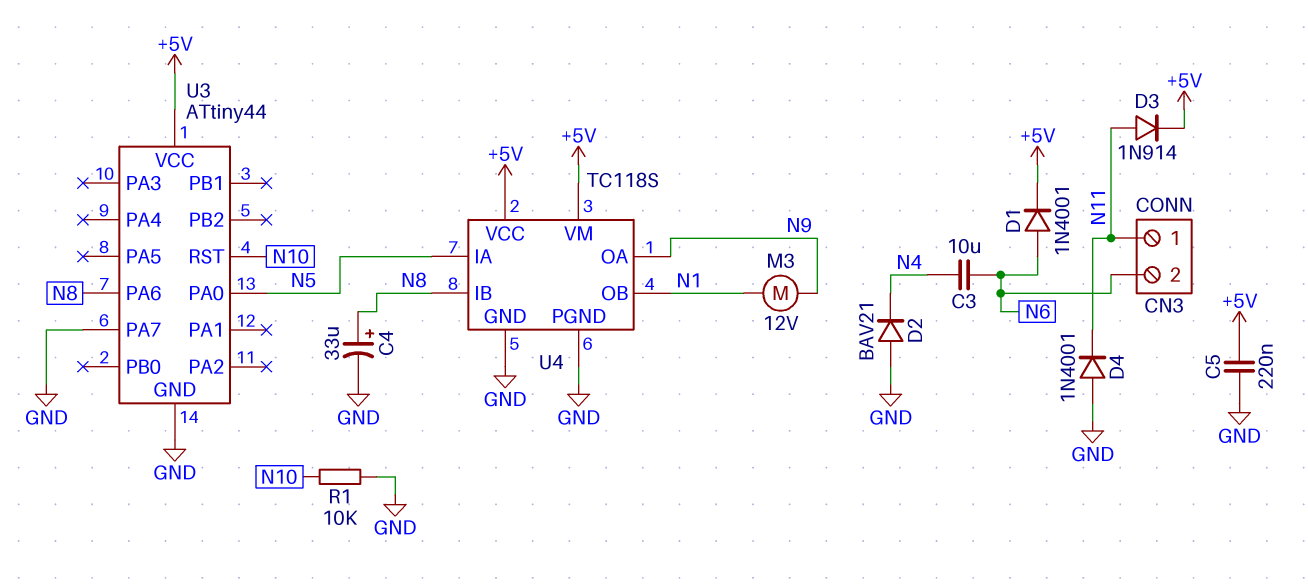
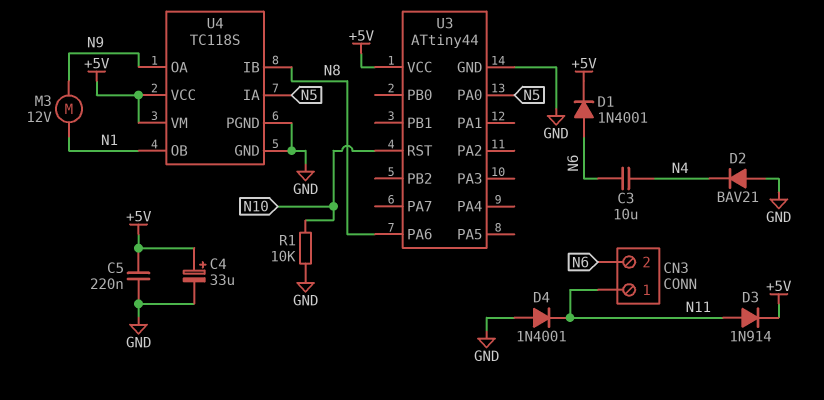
C4: 33uF (plus N8, minus GND) -> 33uF (plus +5V, minus GND)
U3 pin PA7: GND -> none

